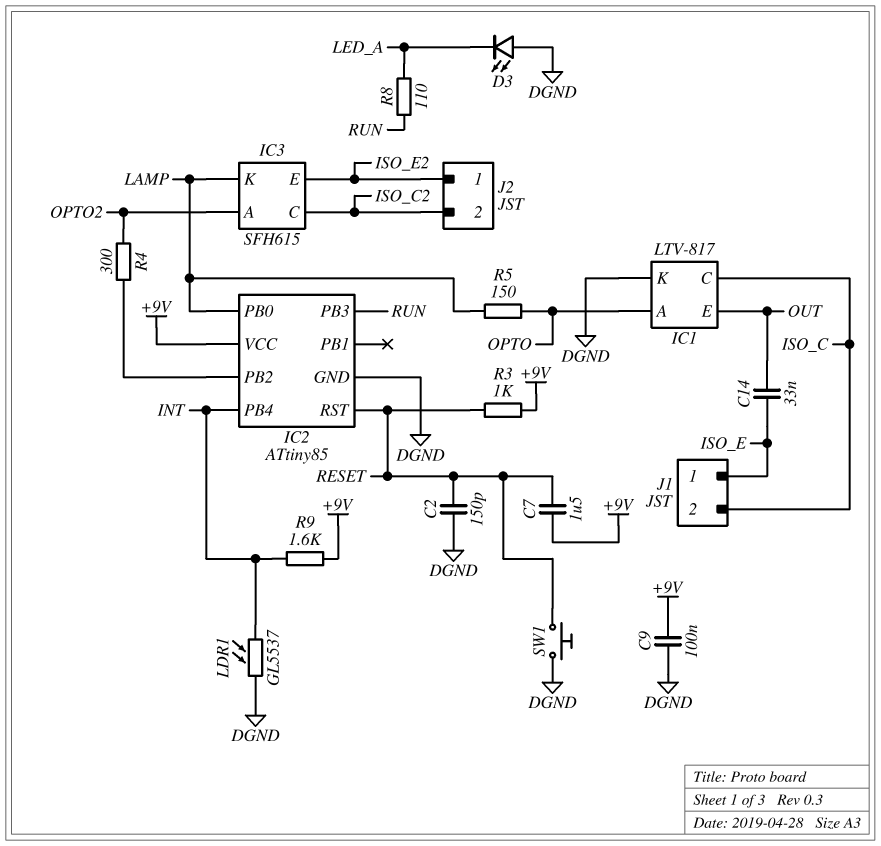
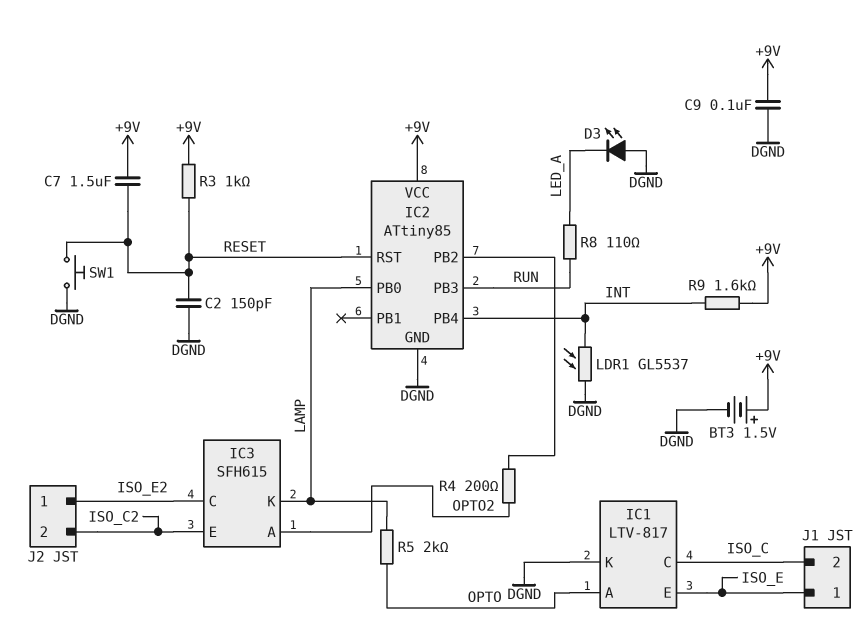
BT3: none -> 1.5V (plus +9V, minus DGND)
C14: 33nF (ISO_E, OUT) -> none
IC1 pin E: OUT -> ISO_E
IC3 pin C: ISO_C2 -> ISO_E2
IC3 pin E: ISO_E2 -> ISO_C2
R4: 300 (IC2/PB2, OPTO2) -> 200 (IC2/PB2, OPTO2)
R5: 150 (LAMP, OPTO) -> 2k (LAMP, OPTO)

